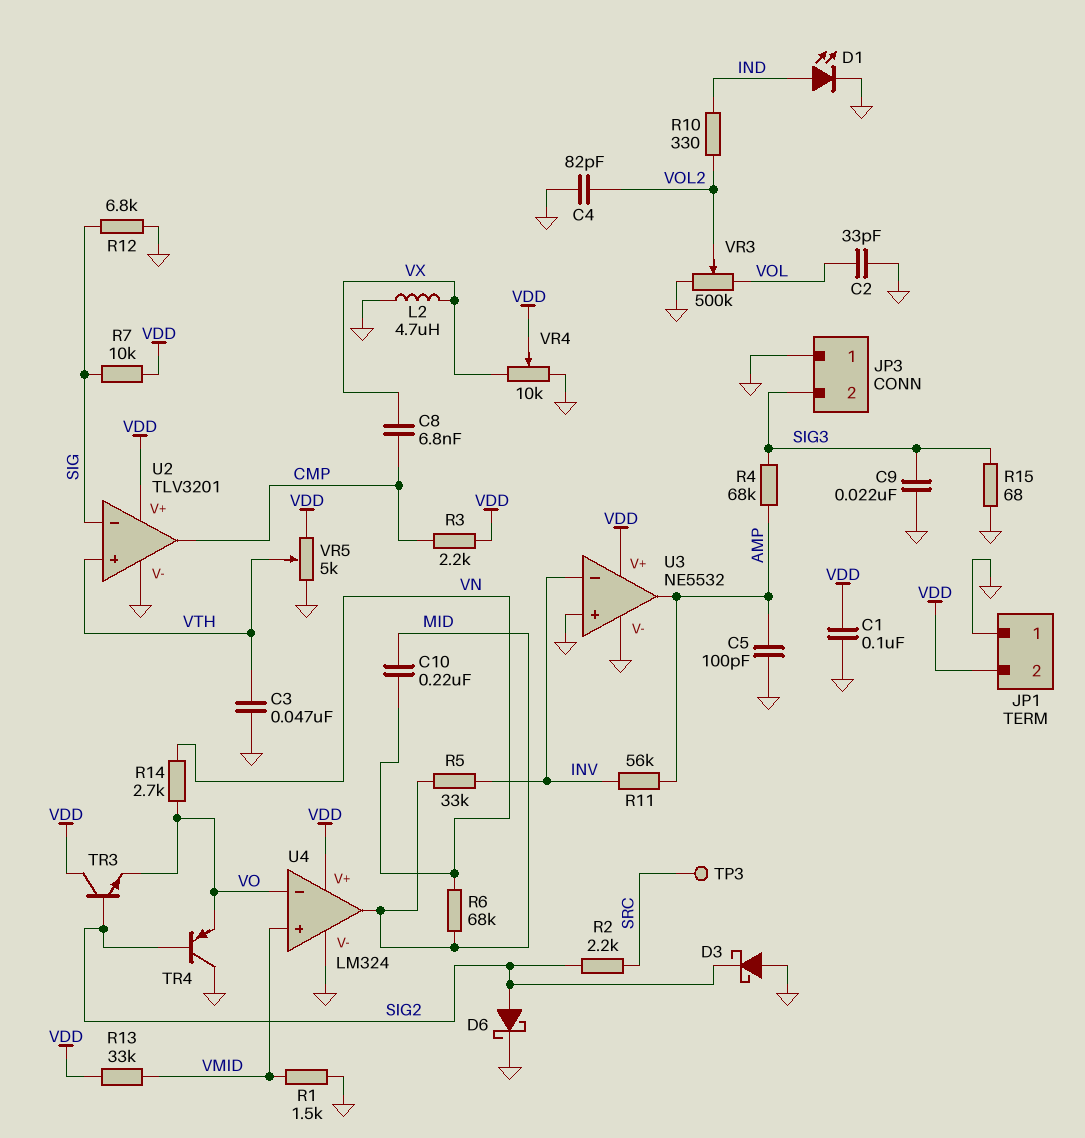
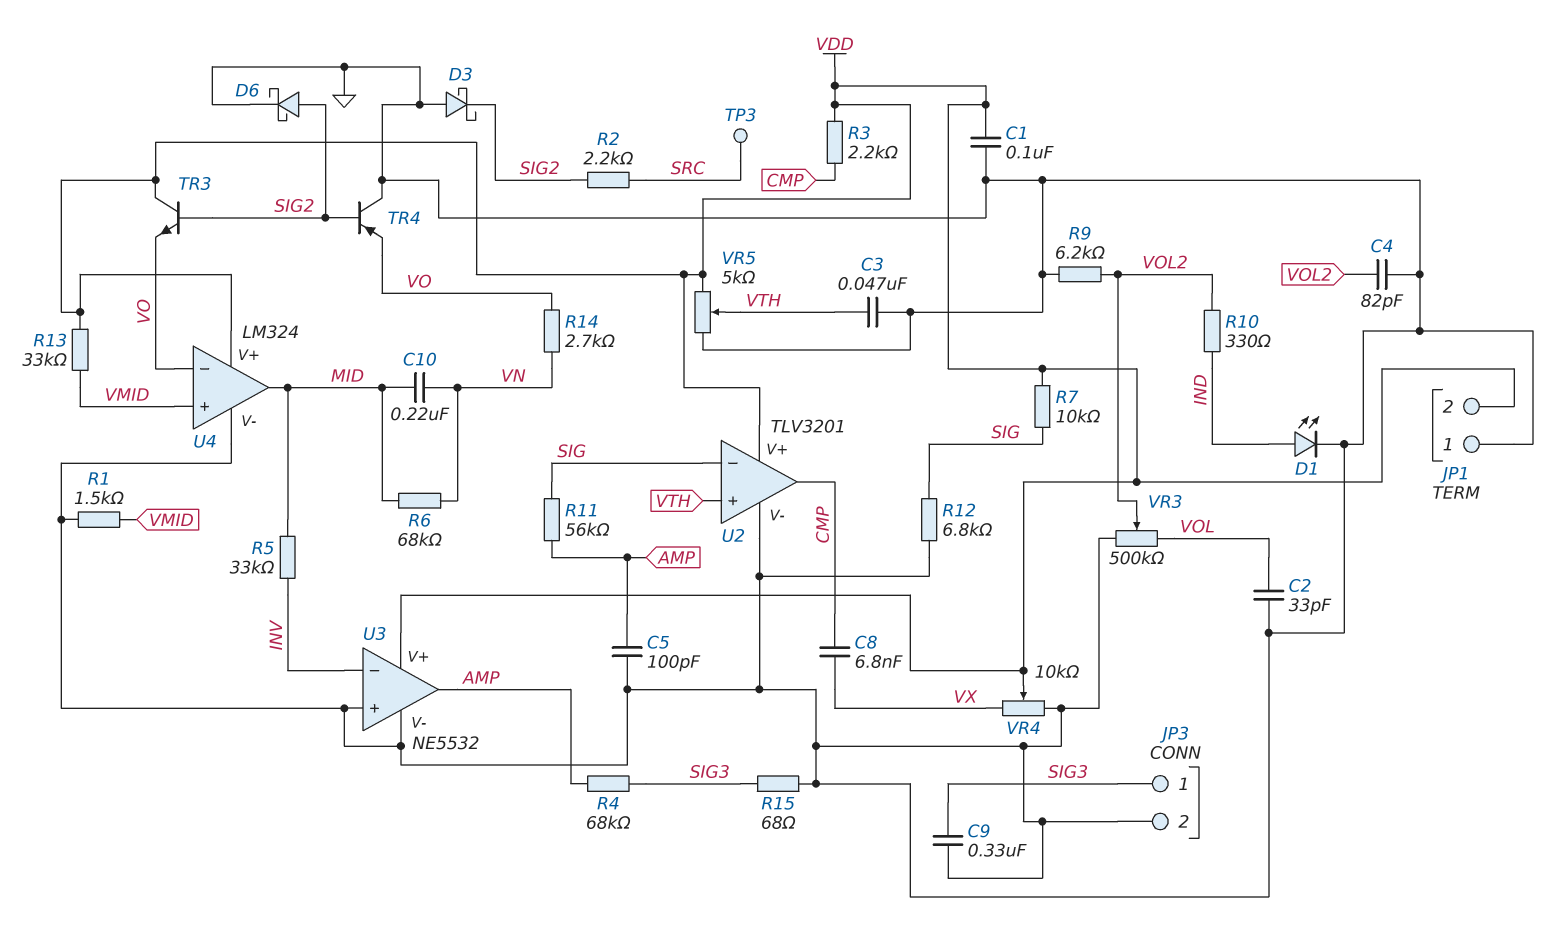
C9: 22nF (GND, SIG3) -> 330nF (GND, SIG3)
JP3 pin 1: GND -> SIG3
JP3 pin 2: SIG3 -> GND
L2: 4.7uH (GND, VX) -> none
R9: none -> 6.2k (GND, VOL2)
R11: 56k (AMP, INV) -> 56k (AMP, SIG)

